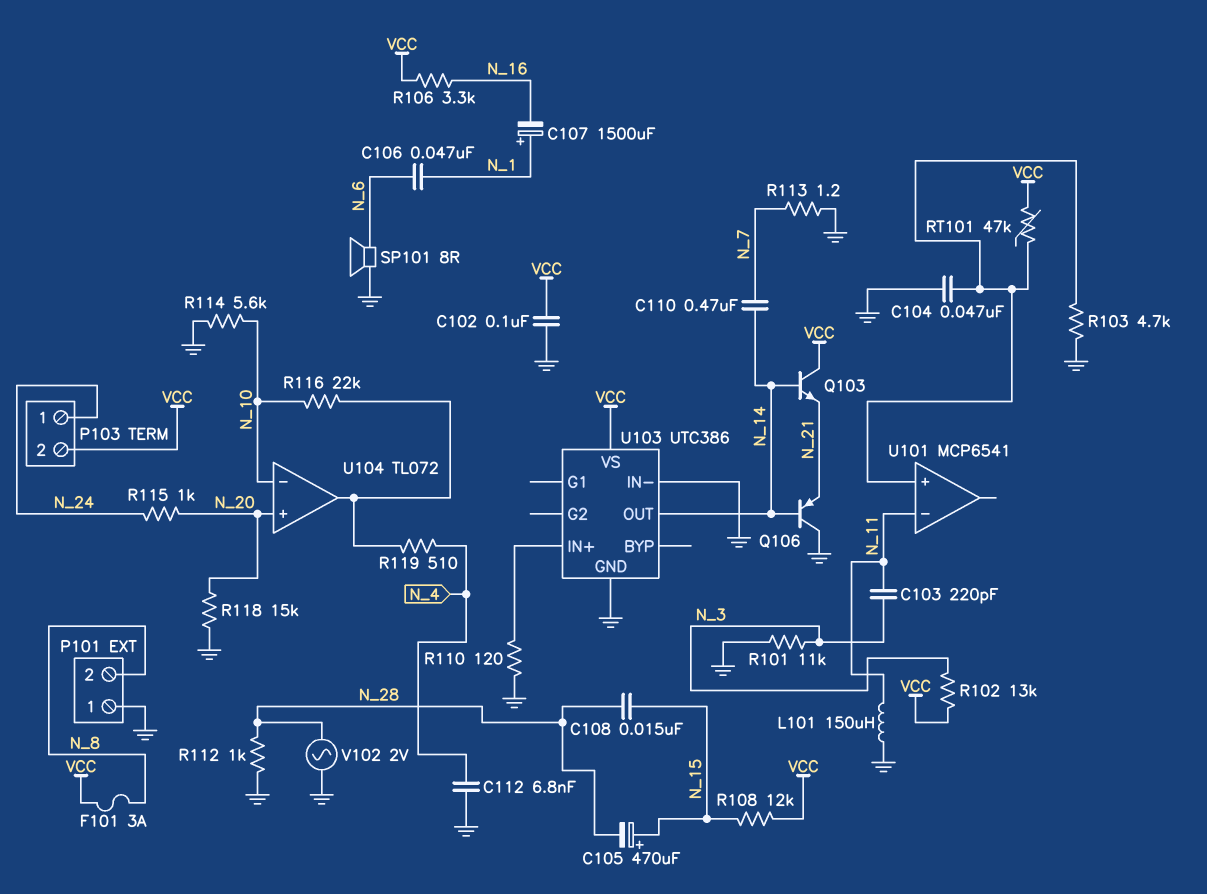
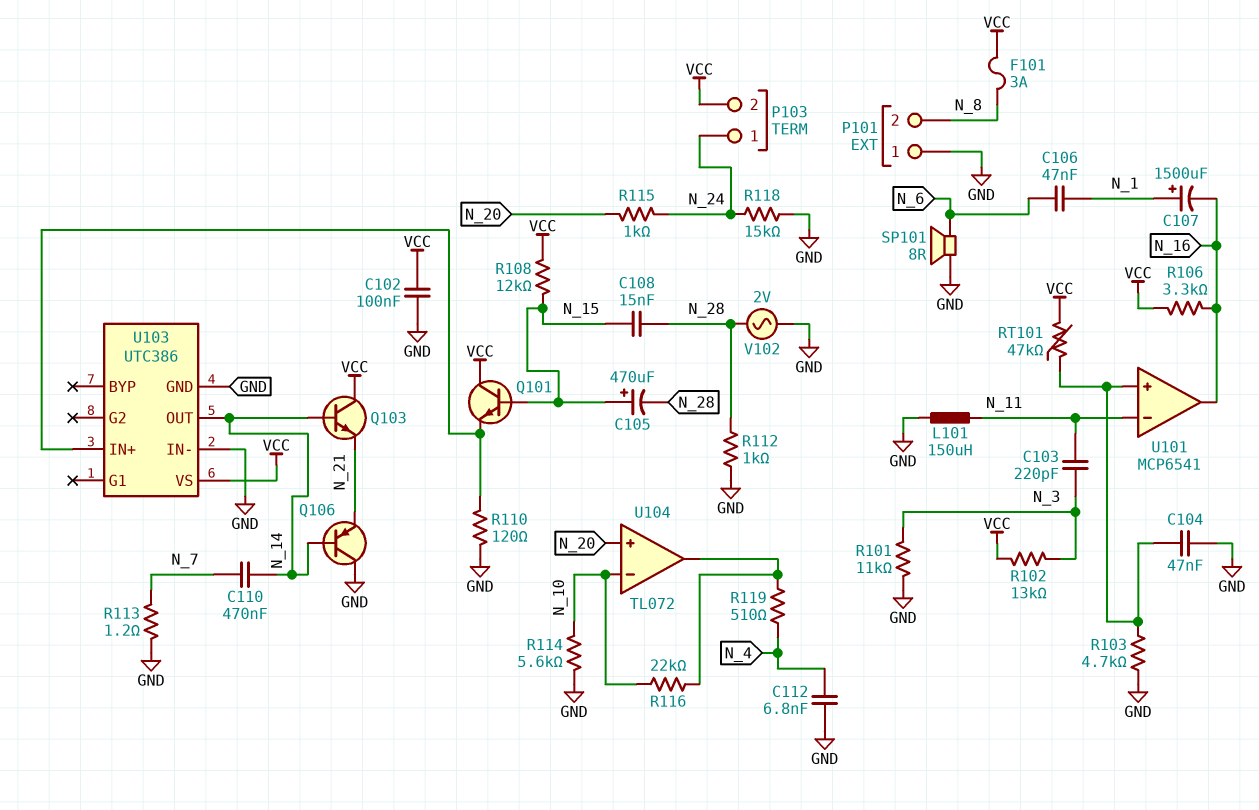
Q101: none -> NPN (B N_15, C VCC, E U103/IN+)
R118: 15k (GND, N_20) -> 15k (GND, N_24)
U101 pin out: none -> N_16

